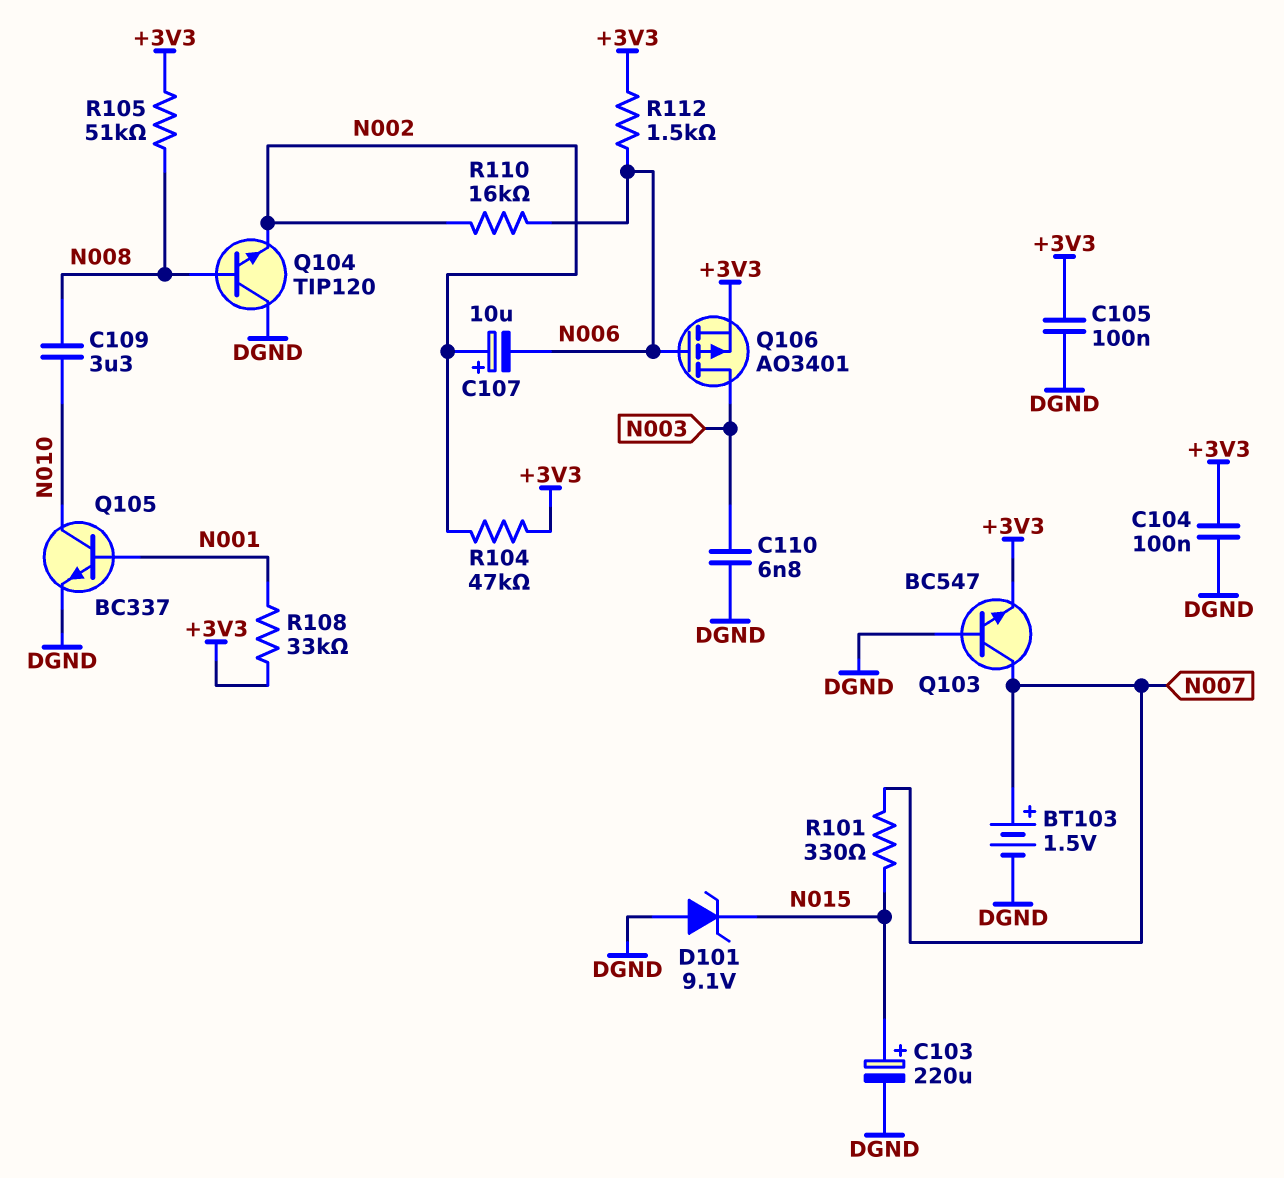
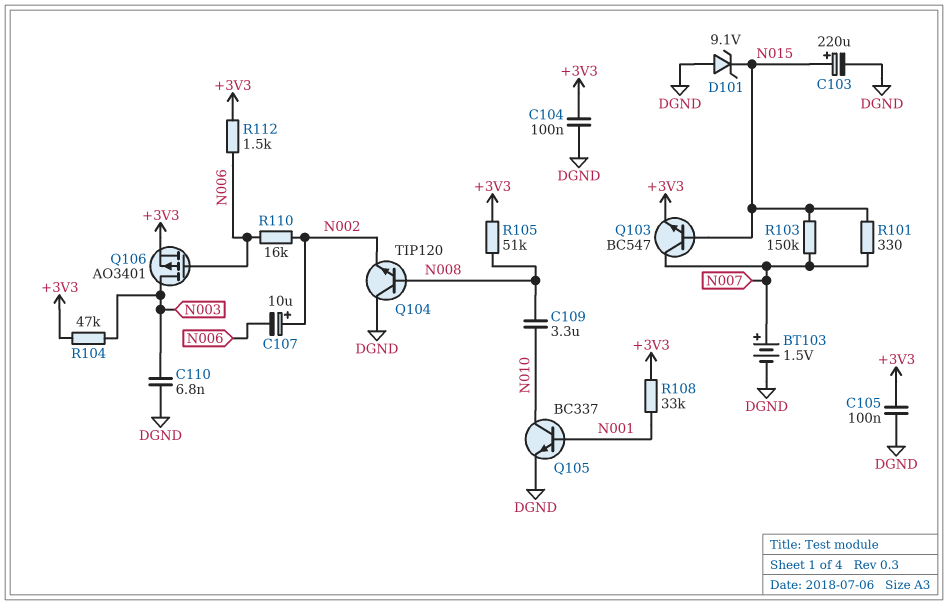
Q103: NPN BC547 (B DGND, C N007, E +3V3) -> NPN BC547 (B N015, C N007, E +3V3)
R103: none -> 150k (N007, N015)
R104: 47k (+3V3, N002) -> 47k (+3V3, N003)

